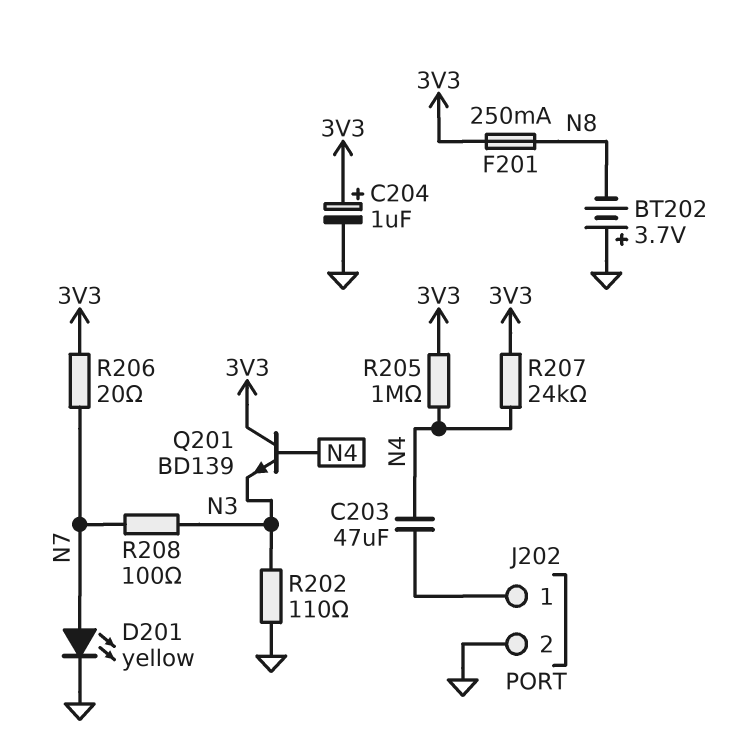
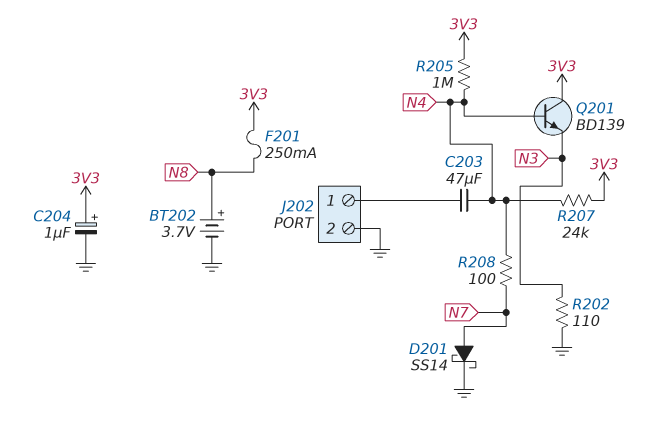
BT202: 3.7V (plus GND, minus N8) -> 3.7V (plus N8, minus GND)
D201: LED yellow (A N7, K GND) -> schottky SS14 (A N7, K GND)
R206: 20 (3V3, N7) -> none
R208: 100 (N3, N7) -> 100 (N4, N7)

